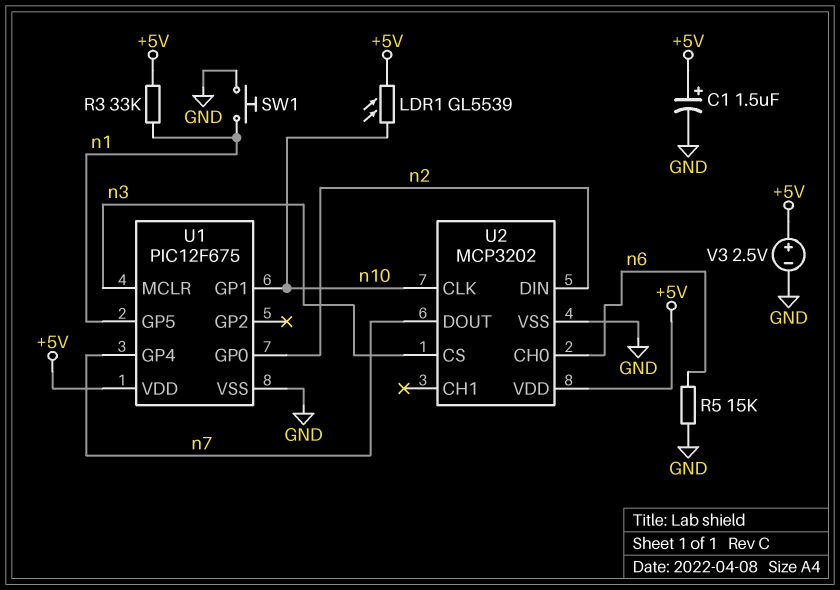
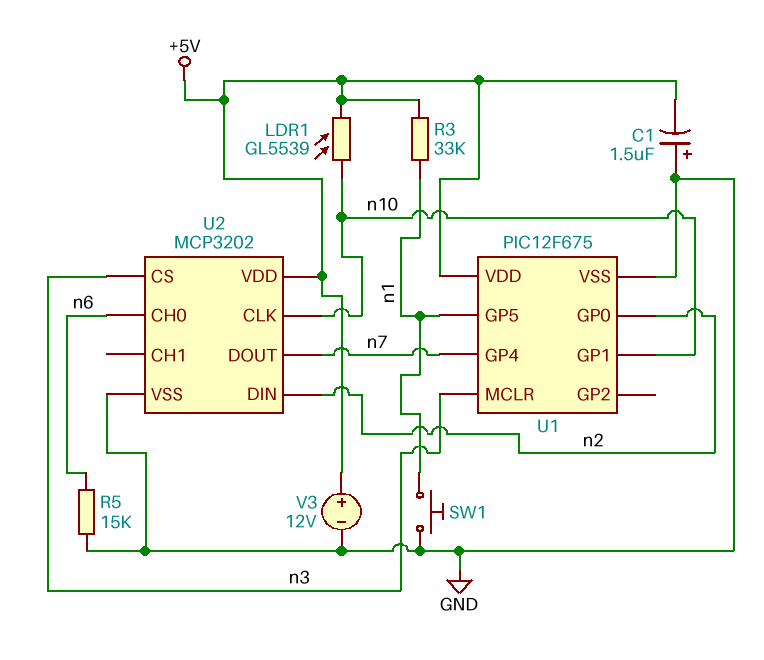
C1: 1.5uF (plus +5V, minus GND) -> 1.5uF (plus GND, minus +5V)
V3: 2.5V (plus +5V, minus GND) -> 12V (plus +5V, minus GND)

